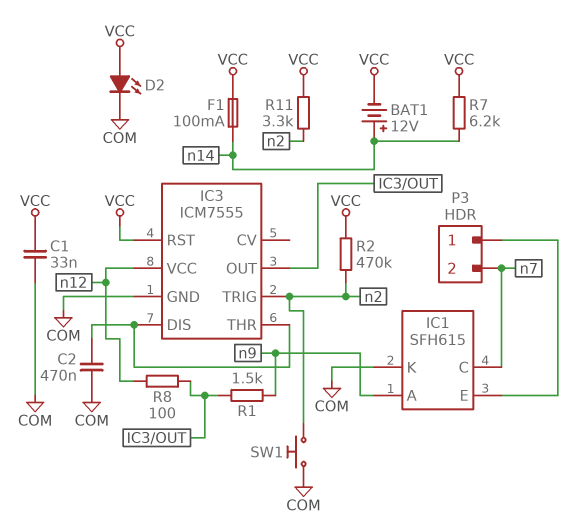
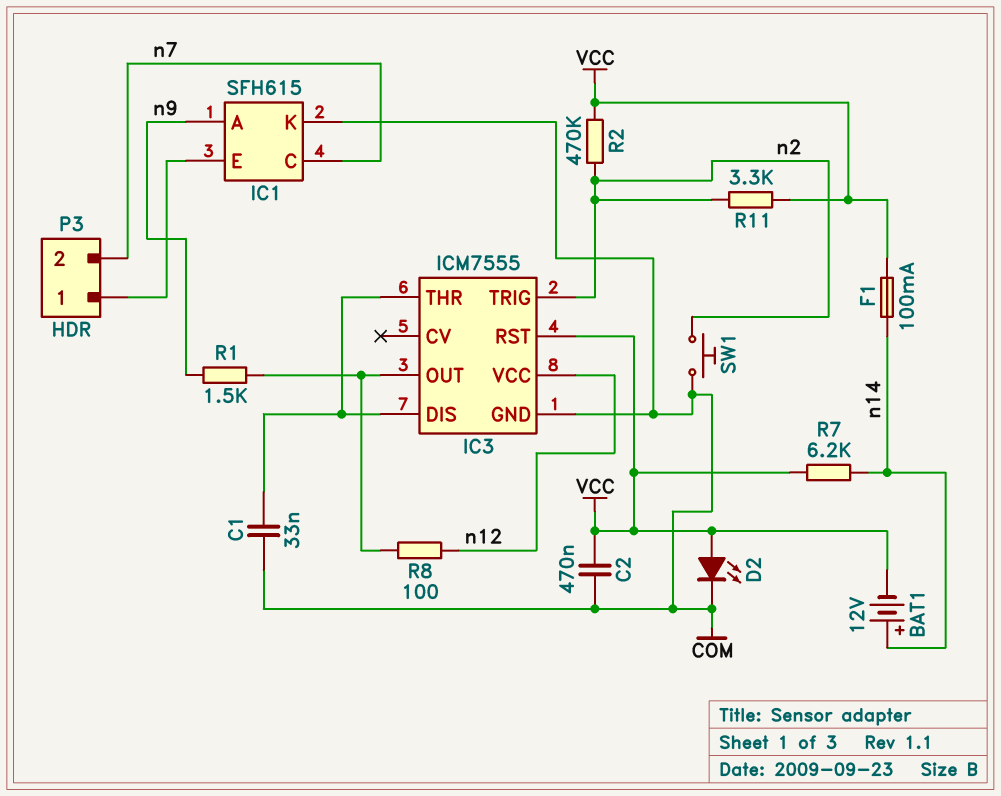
C1: 33nF (COM, VCC) -> 33nF (COM, IC3/DIS)
C2: 470nF (COM, IC3/DIS) -> 470nF (COM, VCC)

